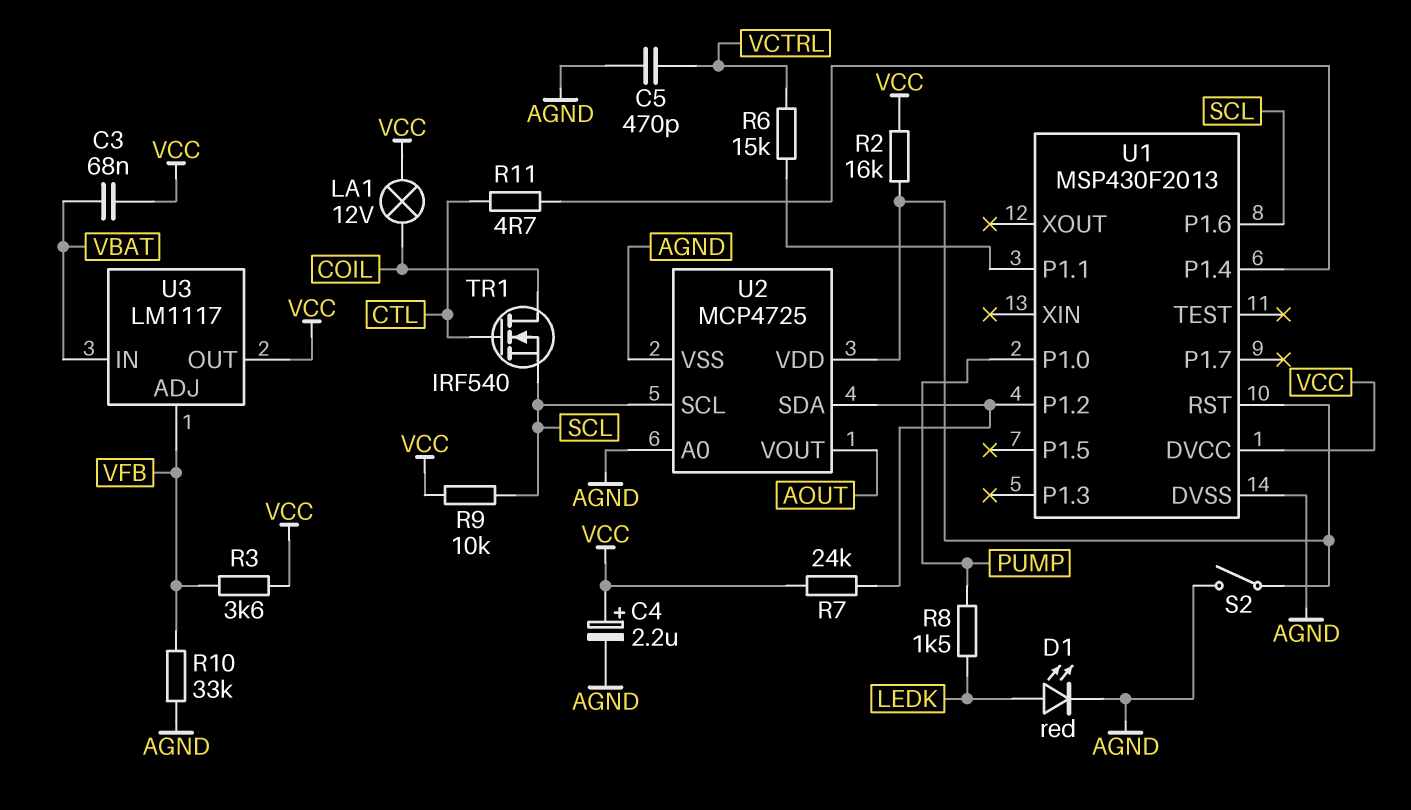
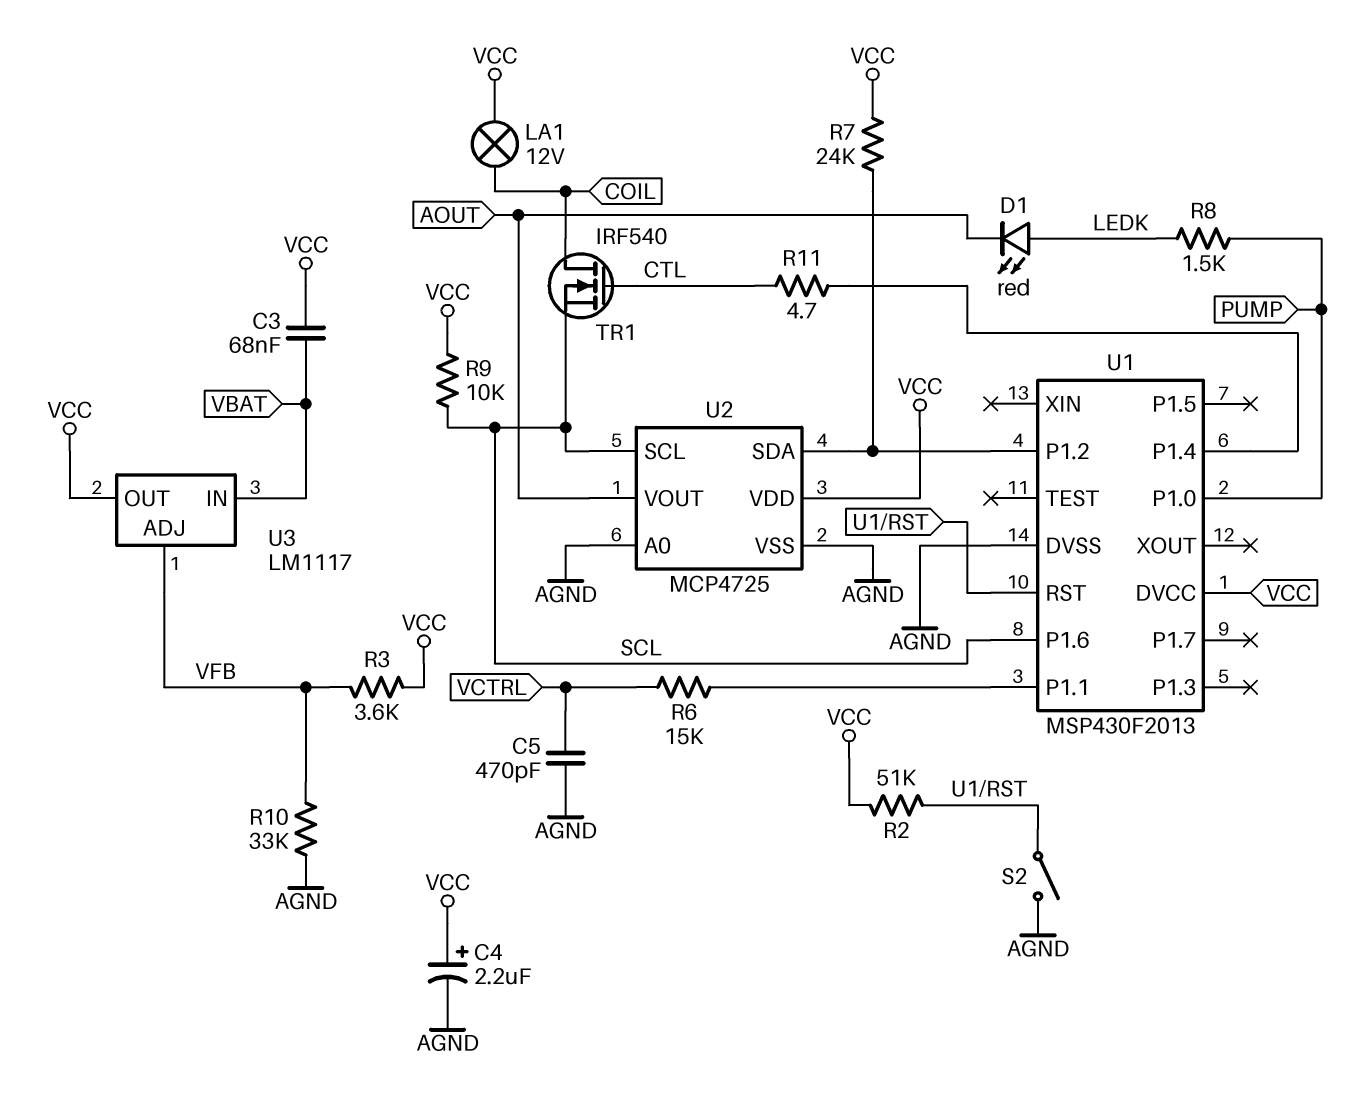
D1: LED red (A LEDK, K AGND) -> LED red (A LEDK, K AOUT)
R2: 16k (U1/RST, VCC) -> 51k (U1/RST, VCC)
U2 pin VDD: U1/RST -> VCC

